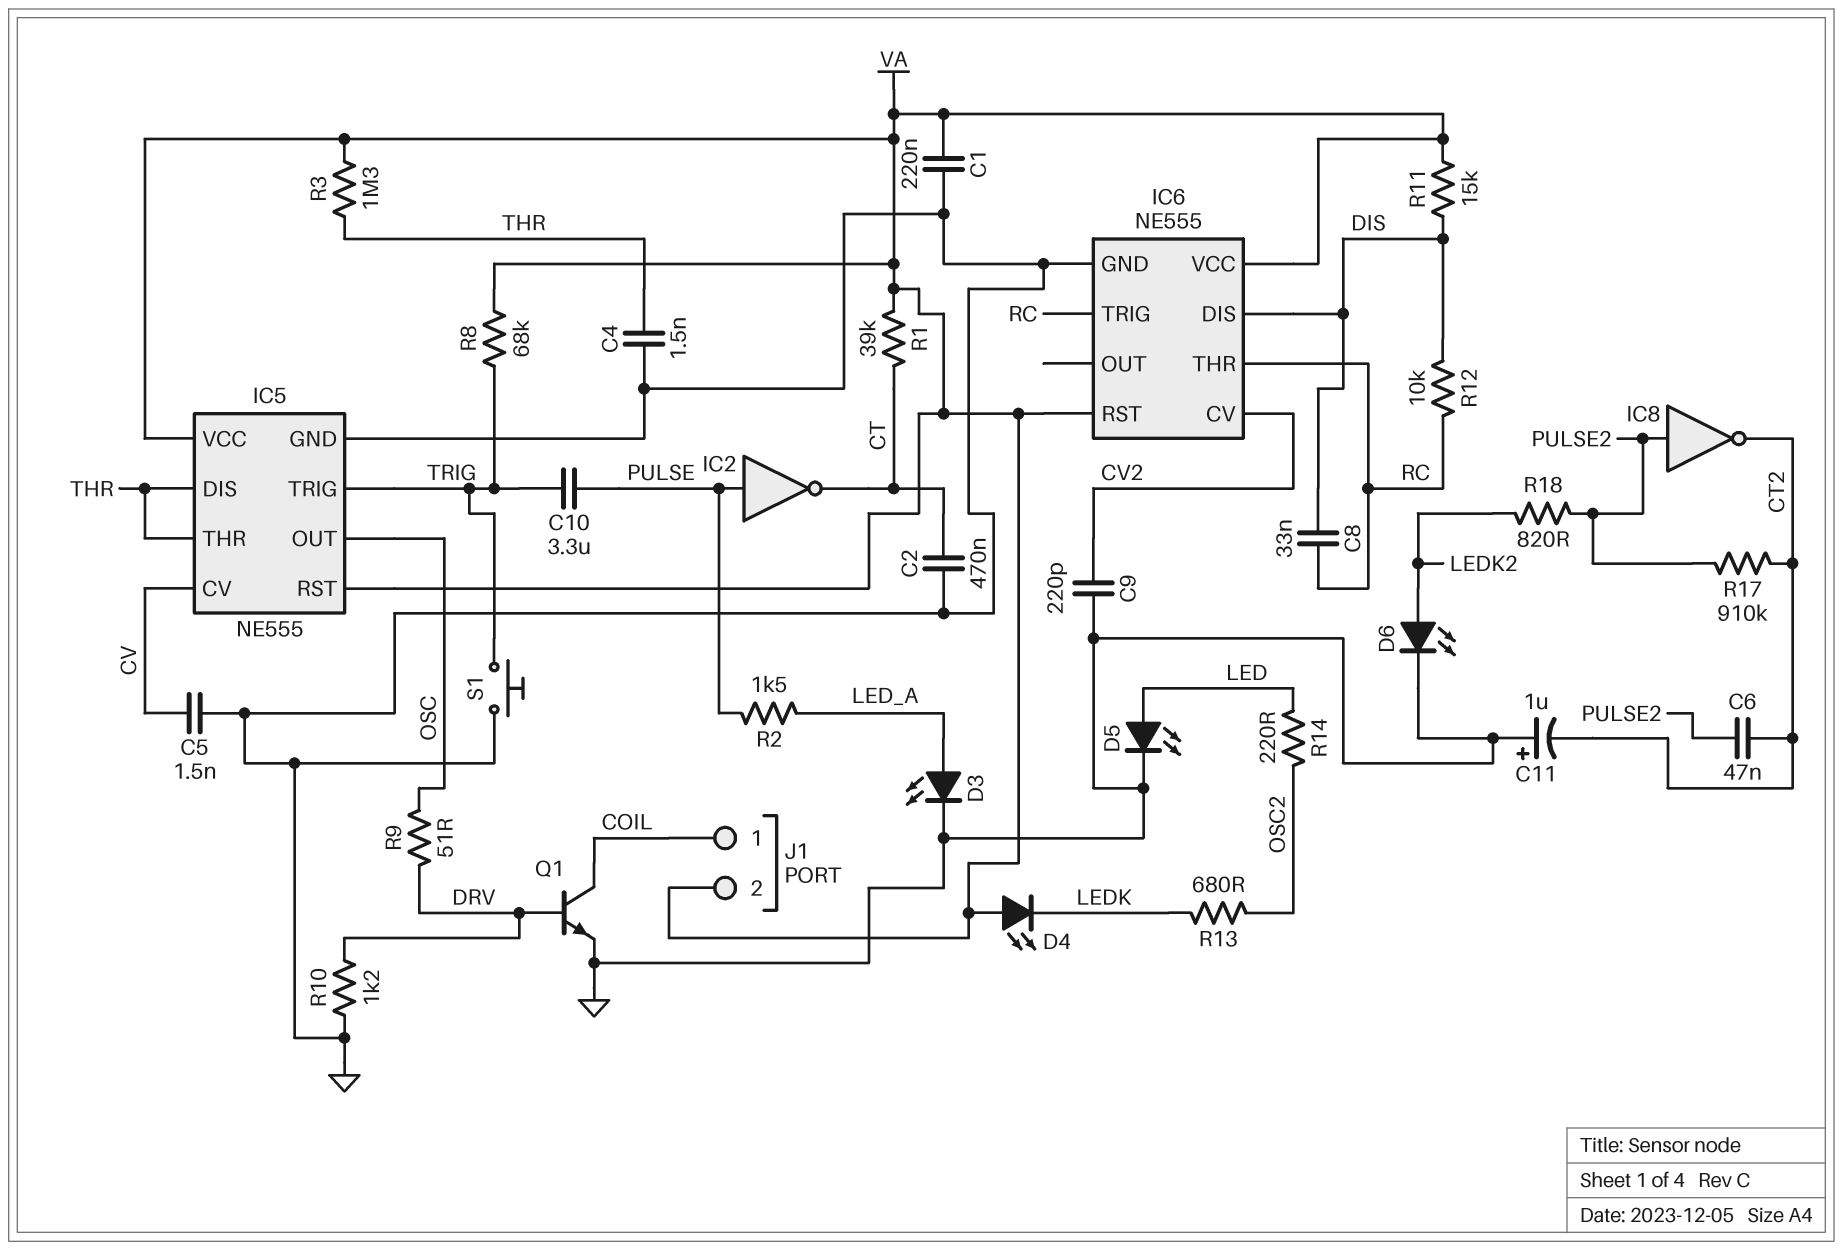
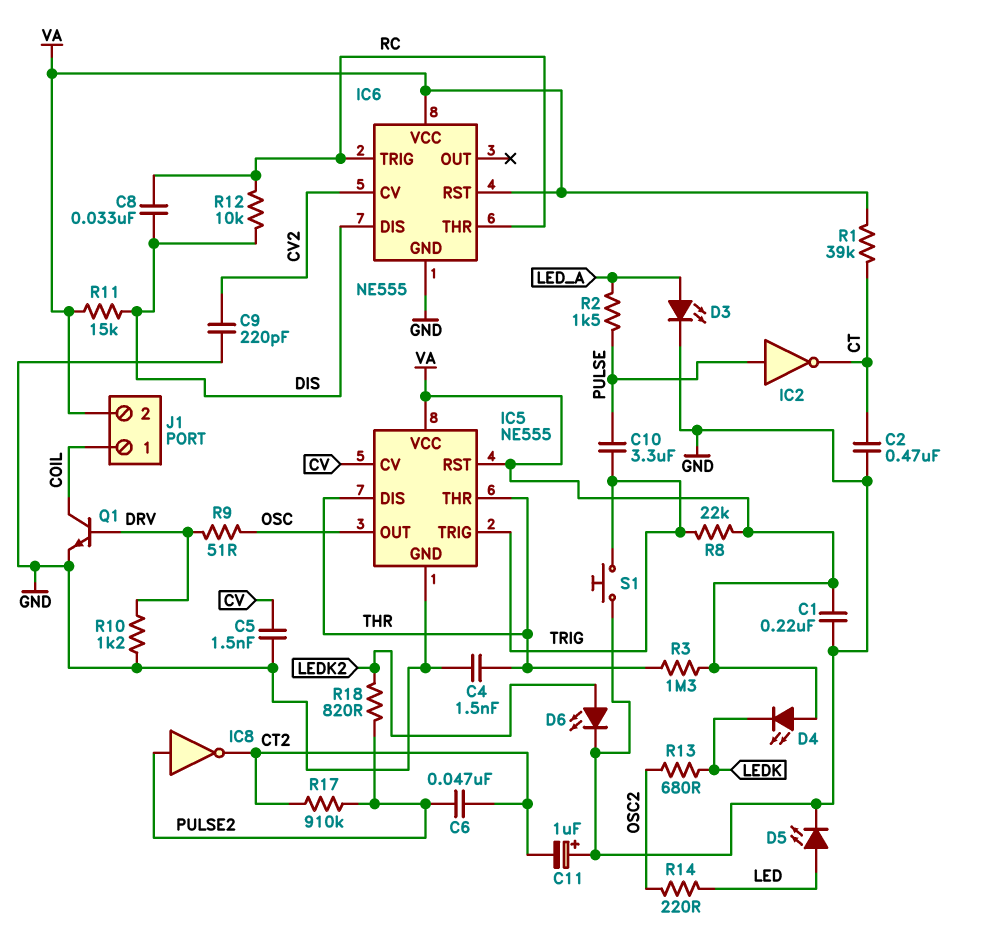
R8: 68k (TRIG, VA) -> 22k (TRIG, VA)

